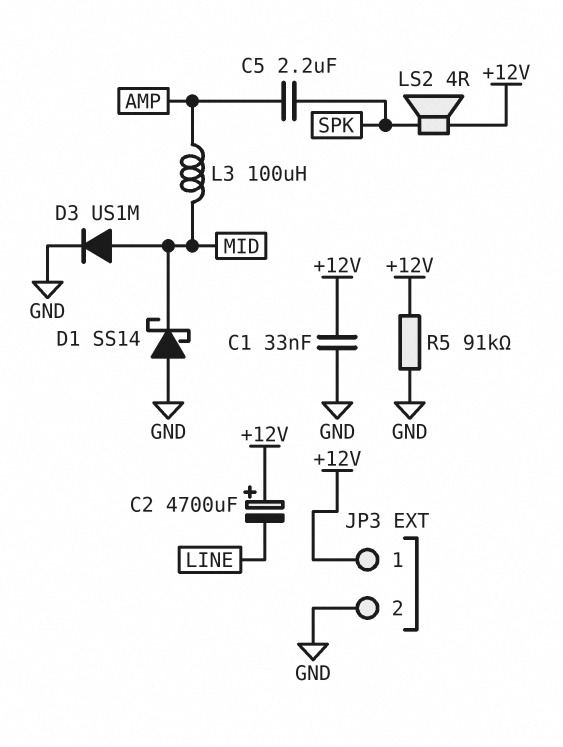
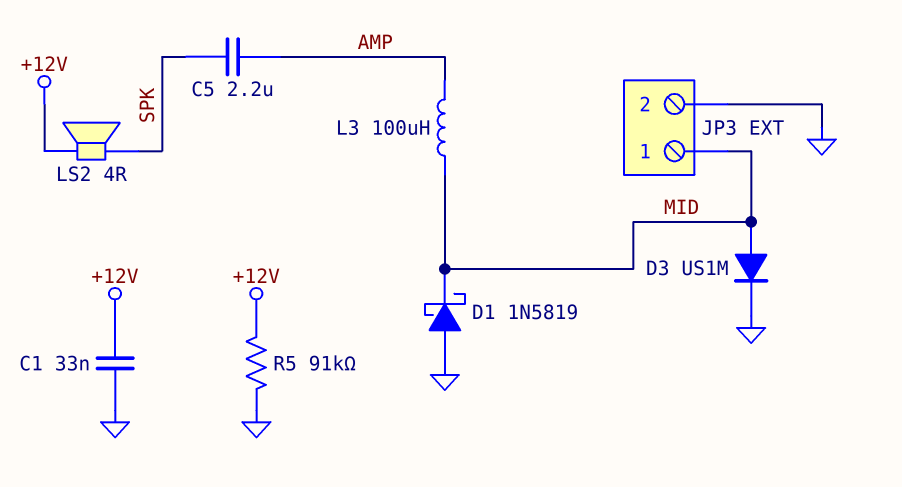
C2: 4700uF (plus +12V, minus LINE) -> none
D1: schottky SS14 (A GND, K MID) -> schottky 1N5819 (A GND, K MID)
JP3 pin 1: +12V -> MID

